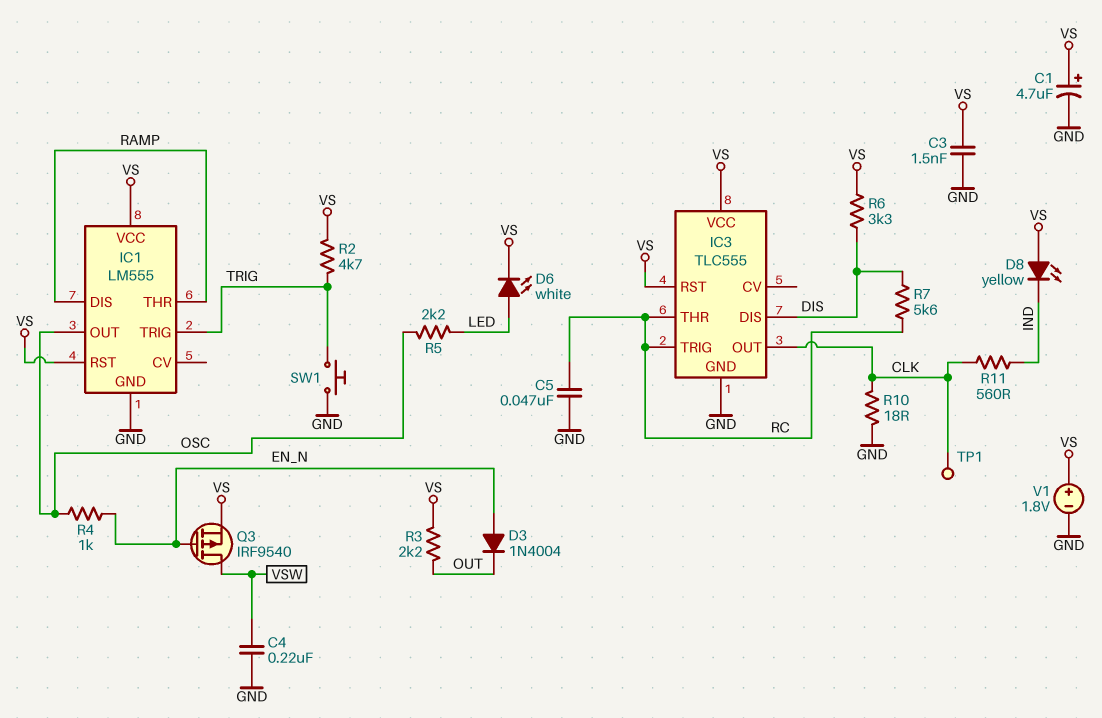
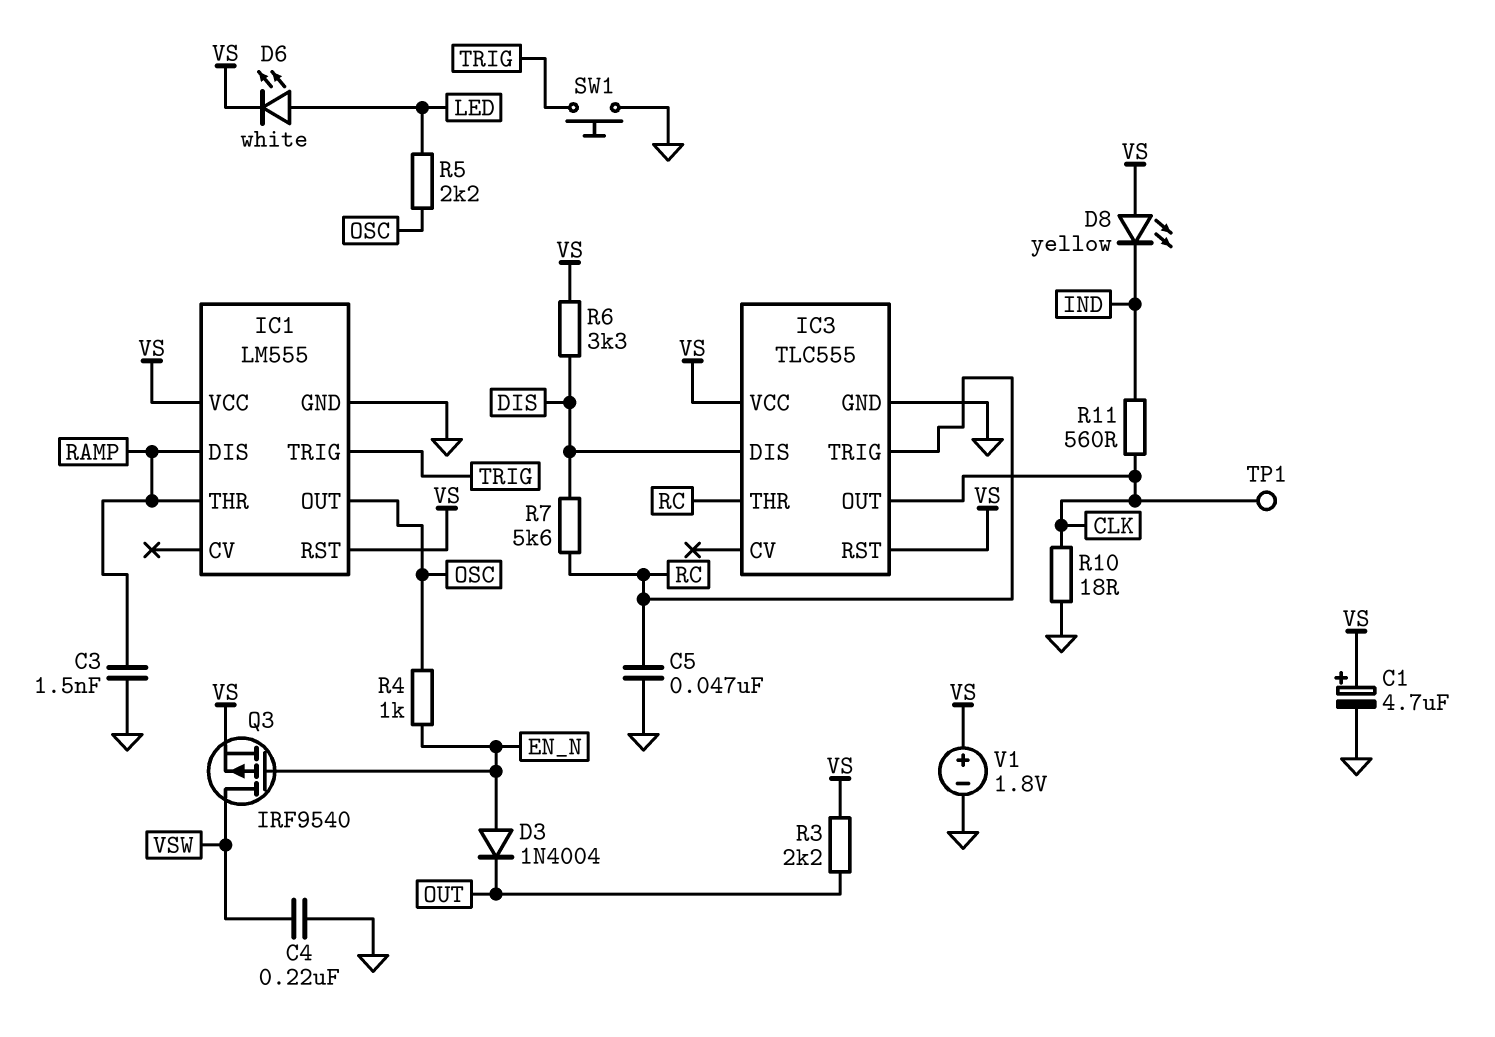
C3: 1.5nF (GND, VS) -> 1.5nF (GND, RAMP)
R2: 4.7k (TRIG, VS) -> none

